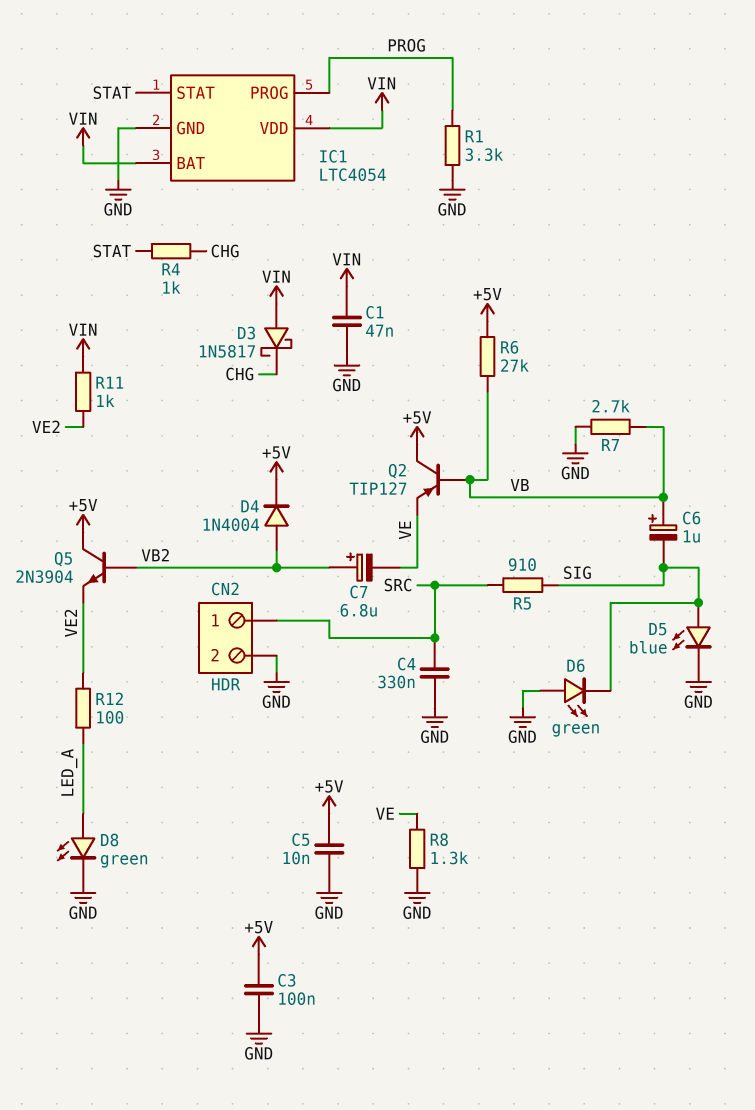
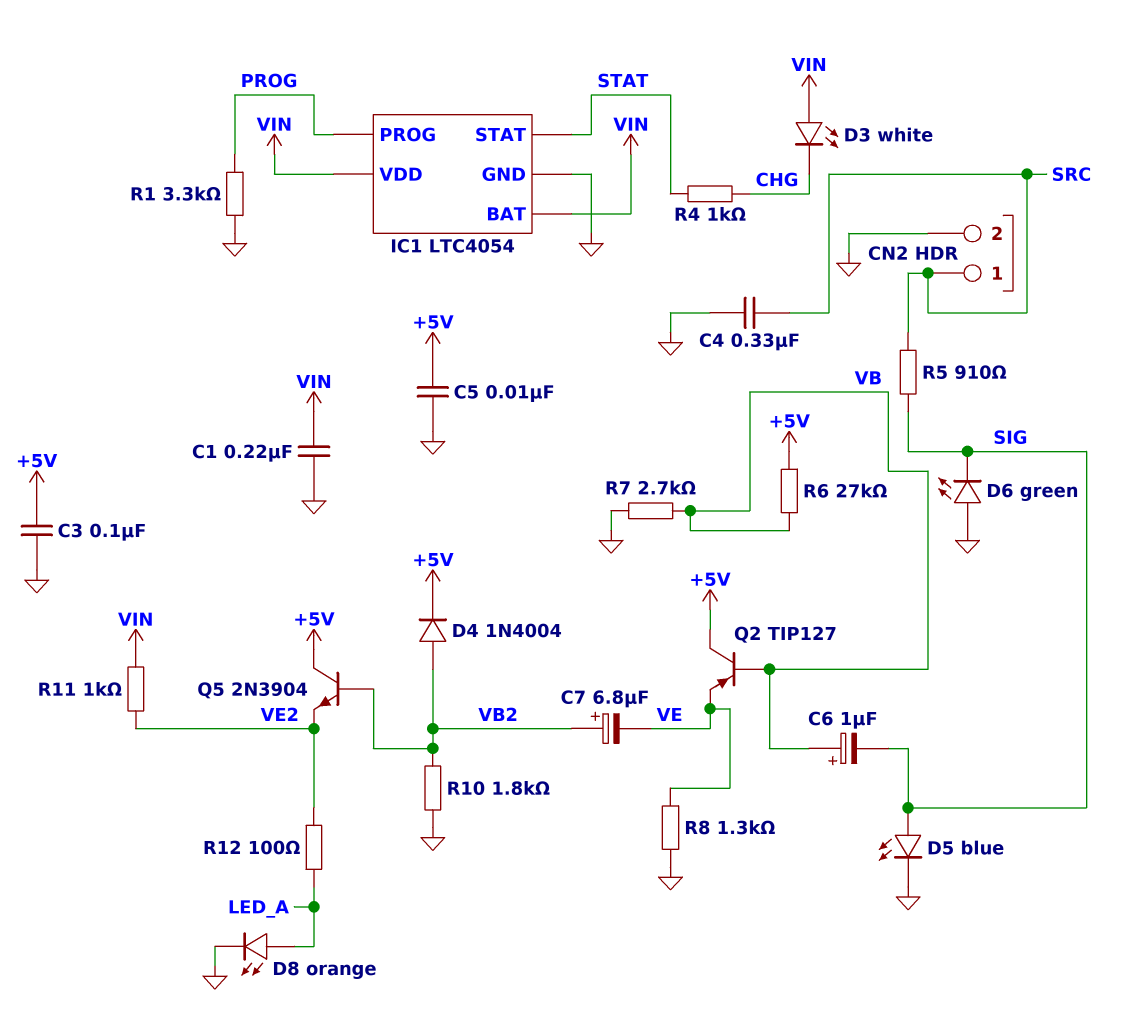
C1: 47nF (GND, VIN) -> 220nF (GND, VIN)
D3: schottky 1N5817 (A VIN, K CHG) -> LED white (A VIN, K CHG)
D8: LED green (A LED_A, K GND) -> LED orange (A LED_A, K GND)
R10: none -> 1.8k (GND, VB2)

